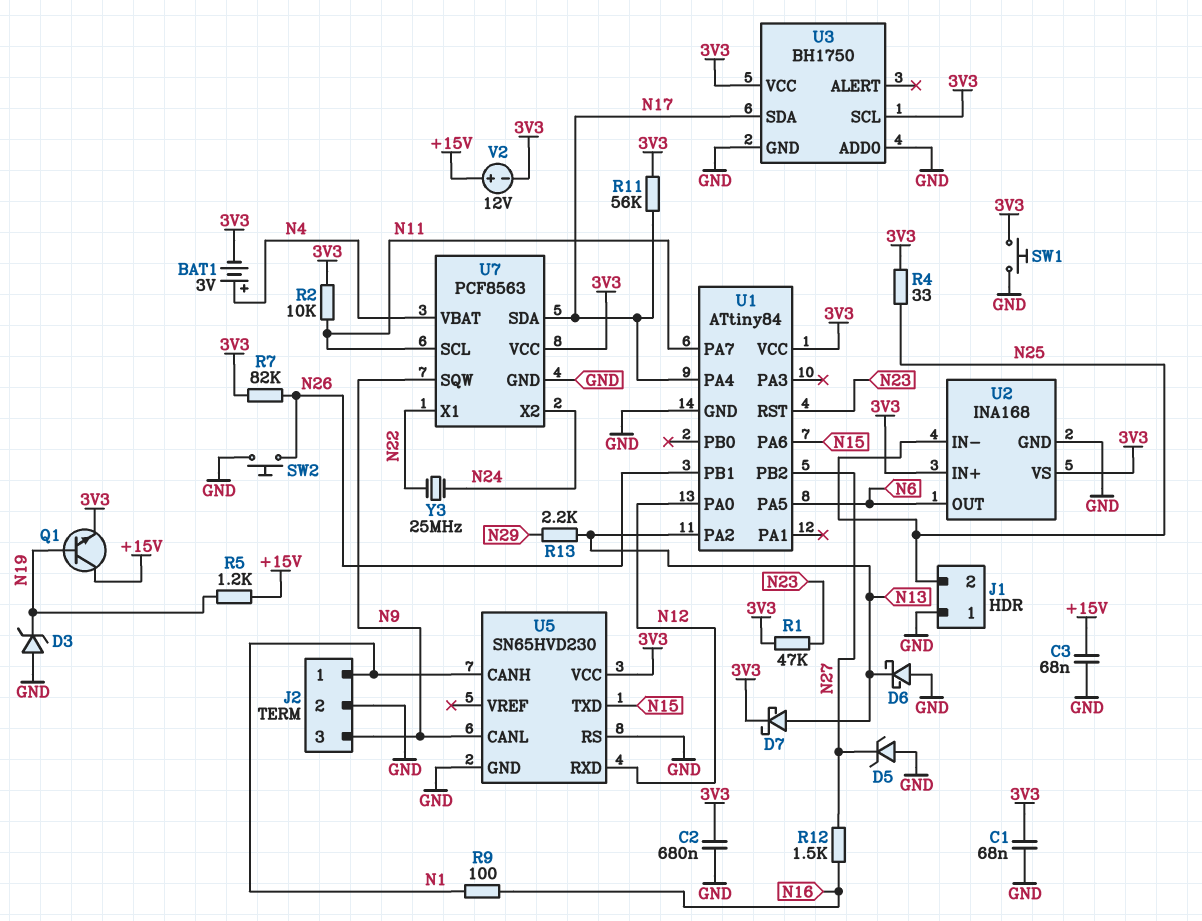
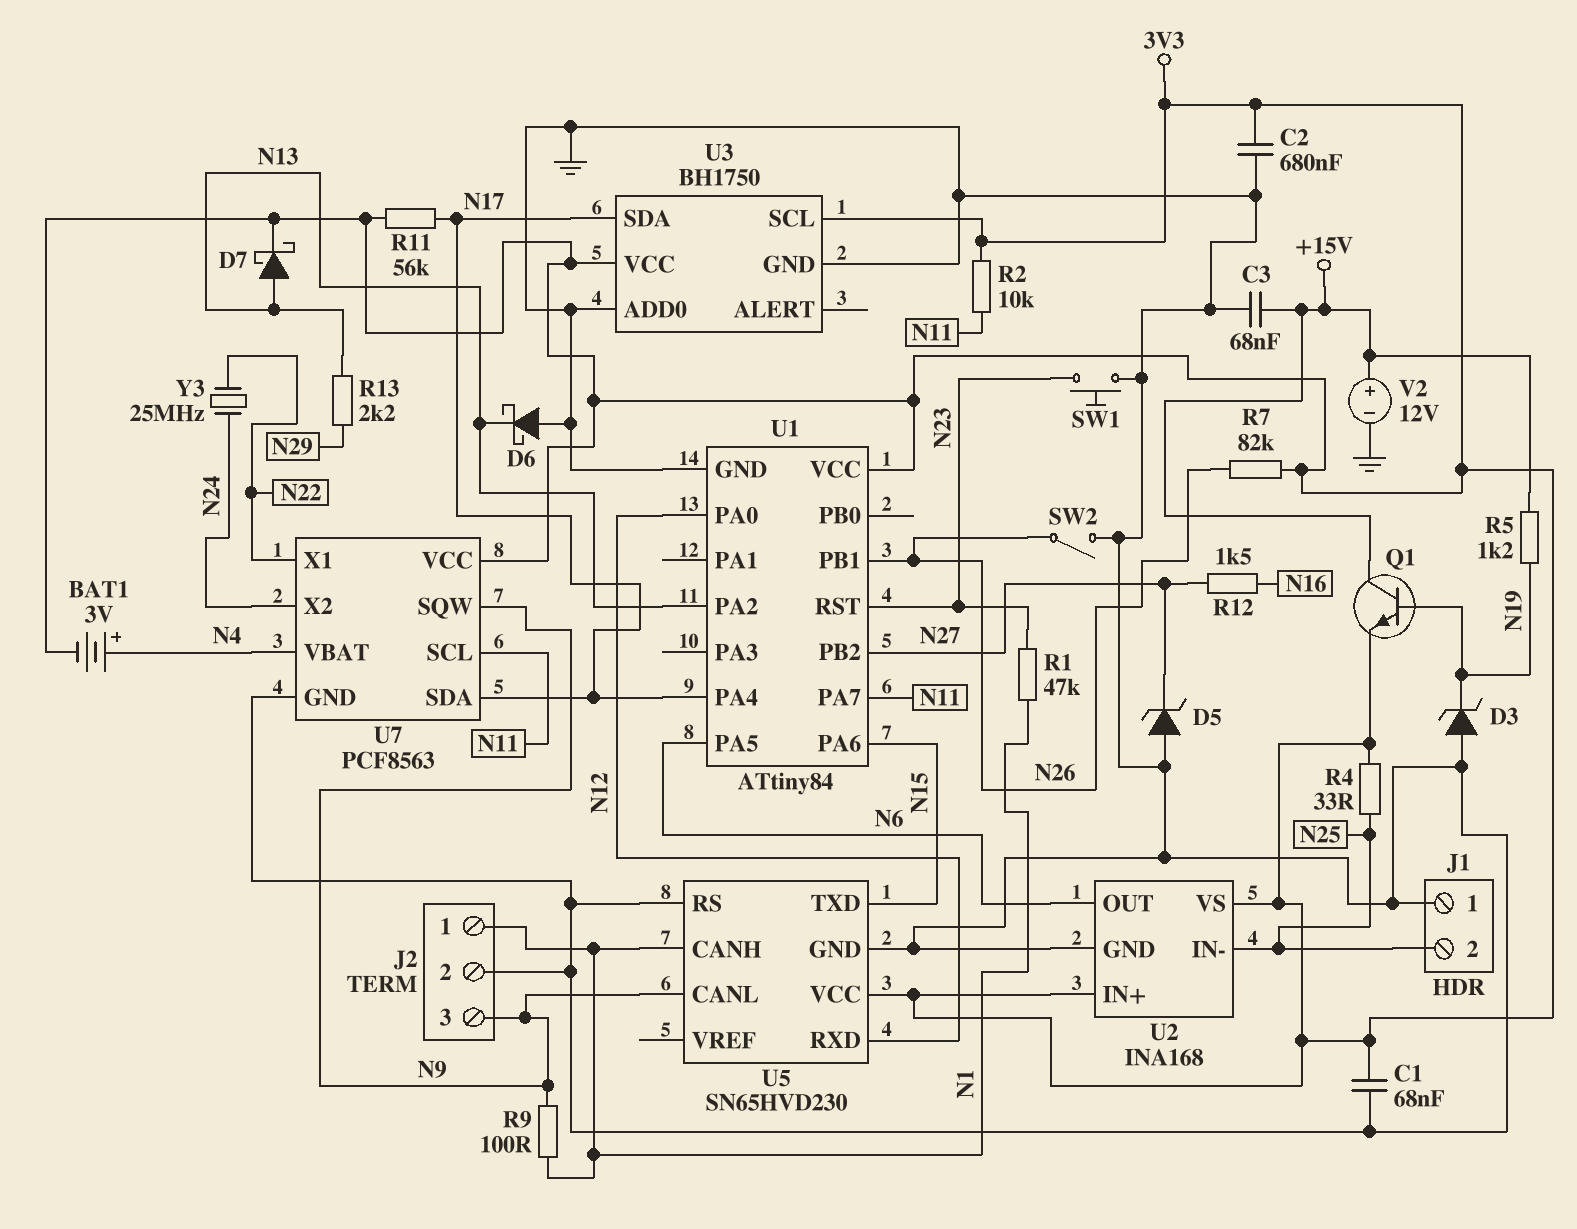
R1: 47k (3V3, N23) -> 47k (N1, N23)
R9: 100 (N1, N16) -> 100 (N1, N9)
SW1: button (3V3, GND) -> button (GND, N23)
SW2: button (GND, N26) -> switch (GND, N26)
V2: 12V (plus +15V, minus 3V3) -> 12V (plus +15V, minus GND)

